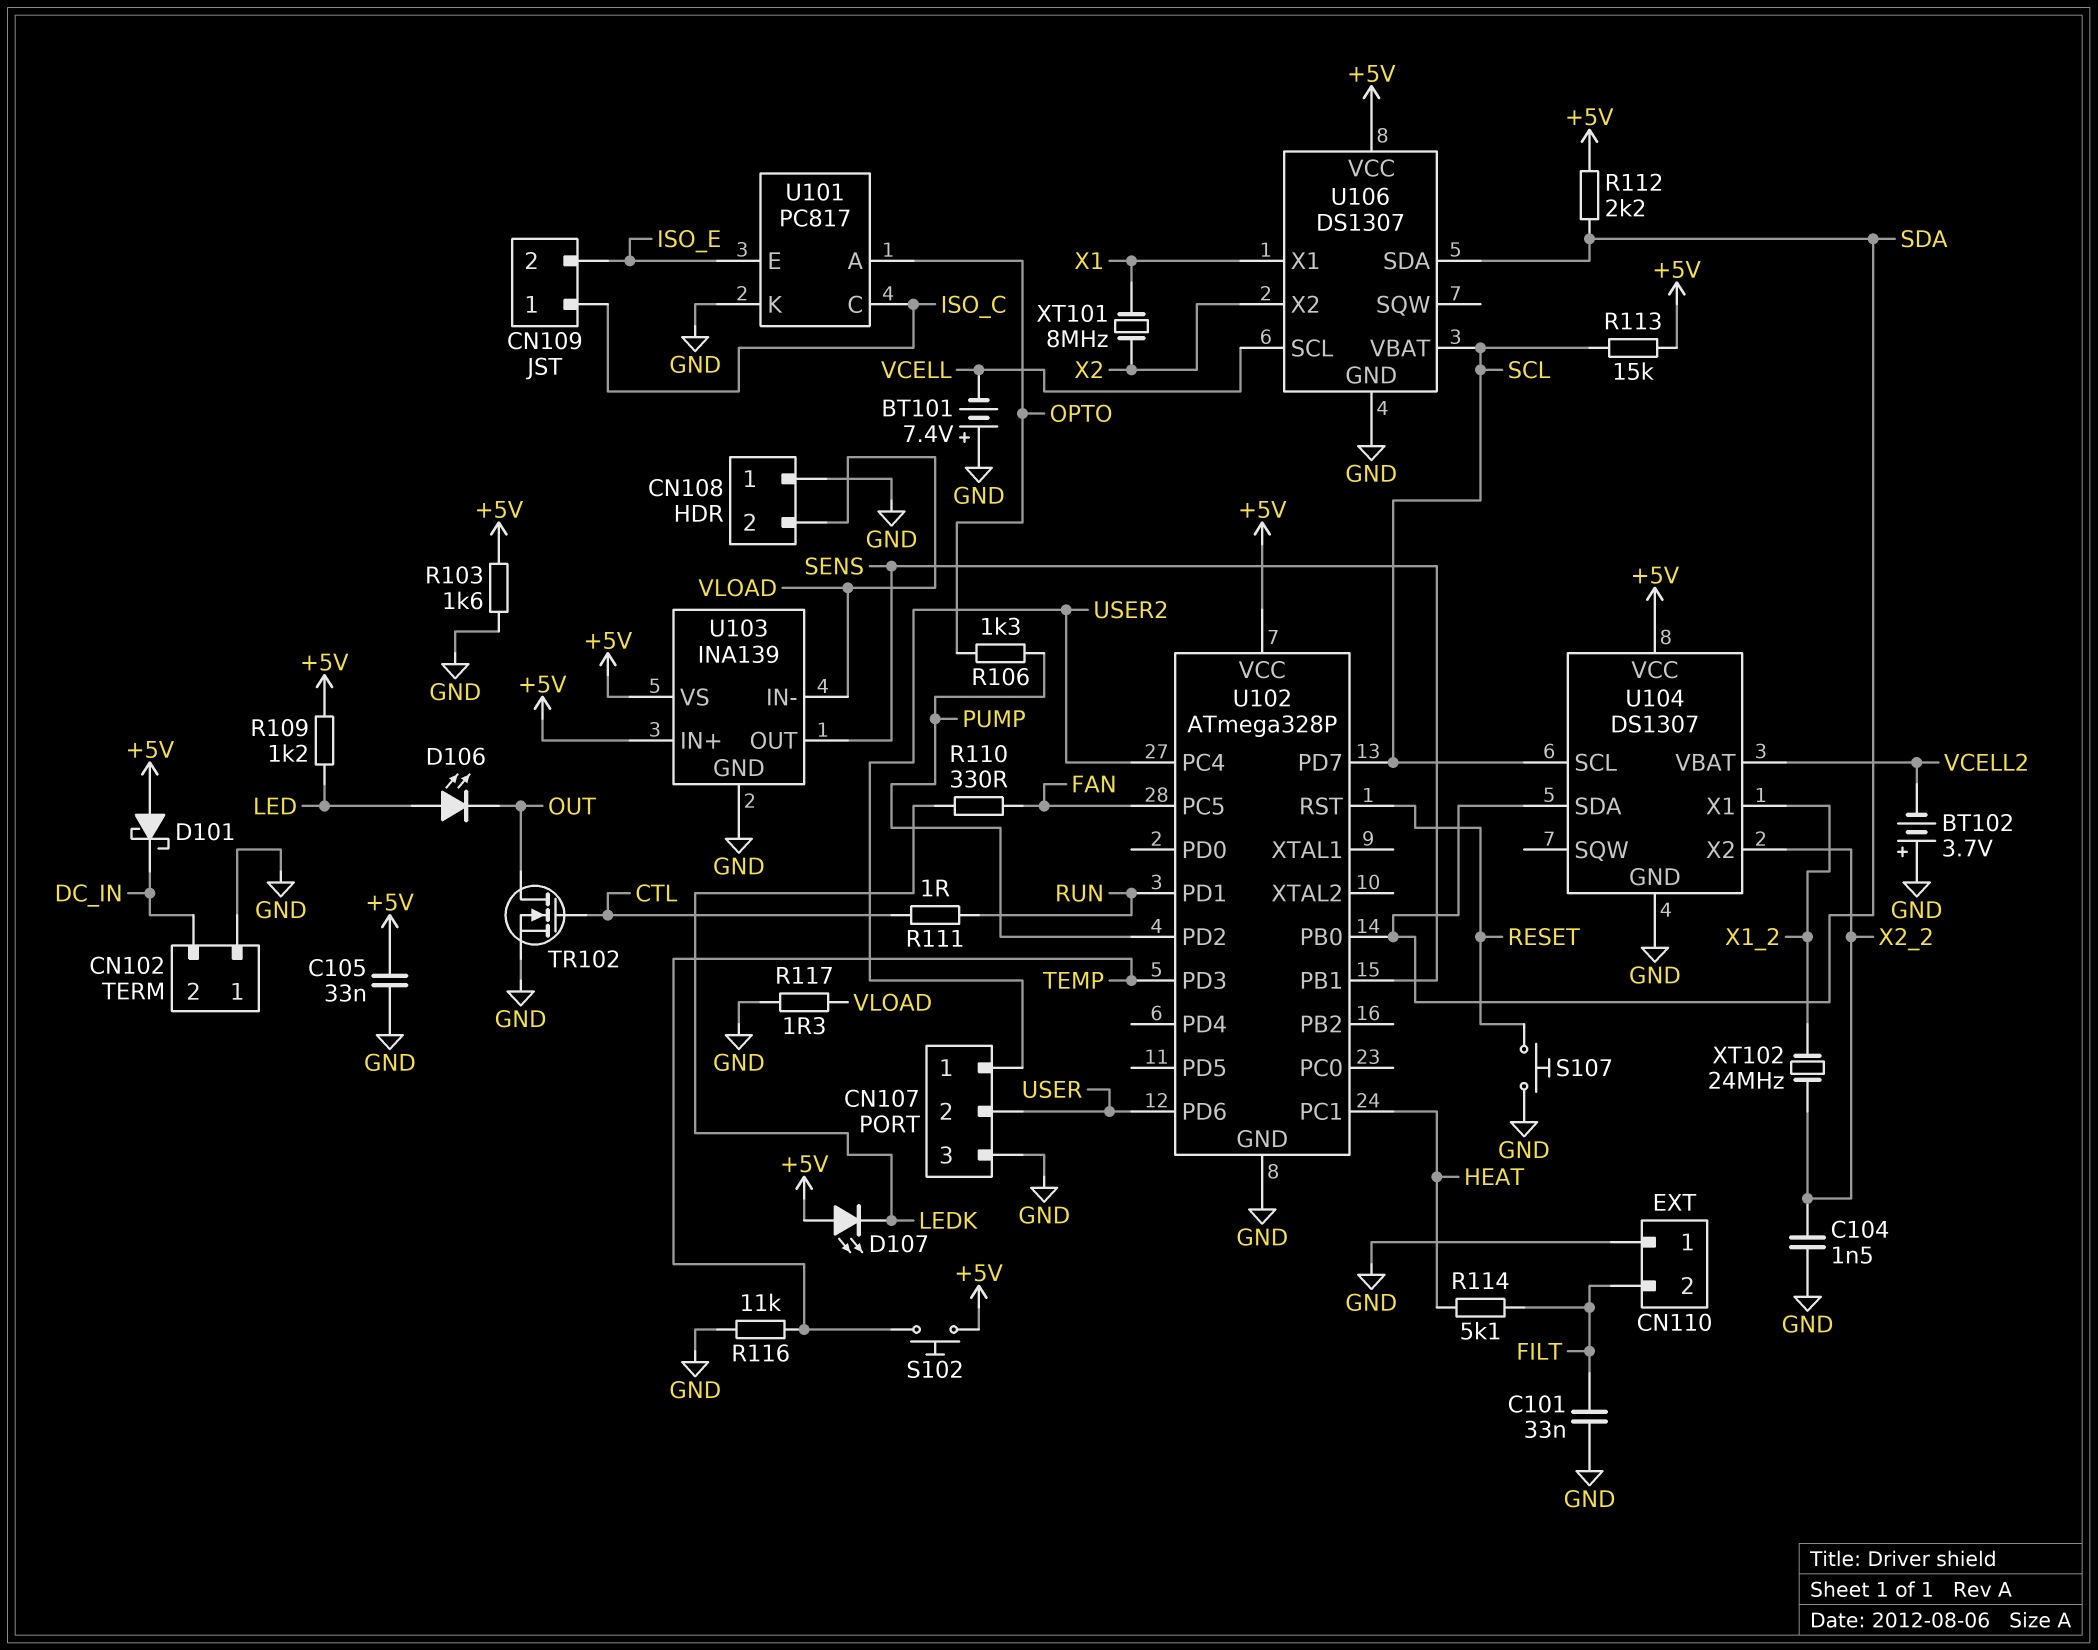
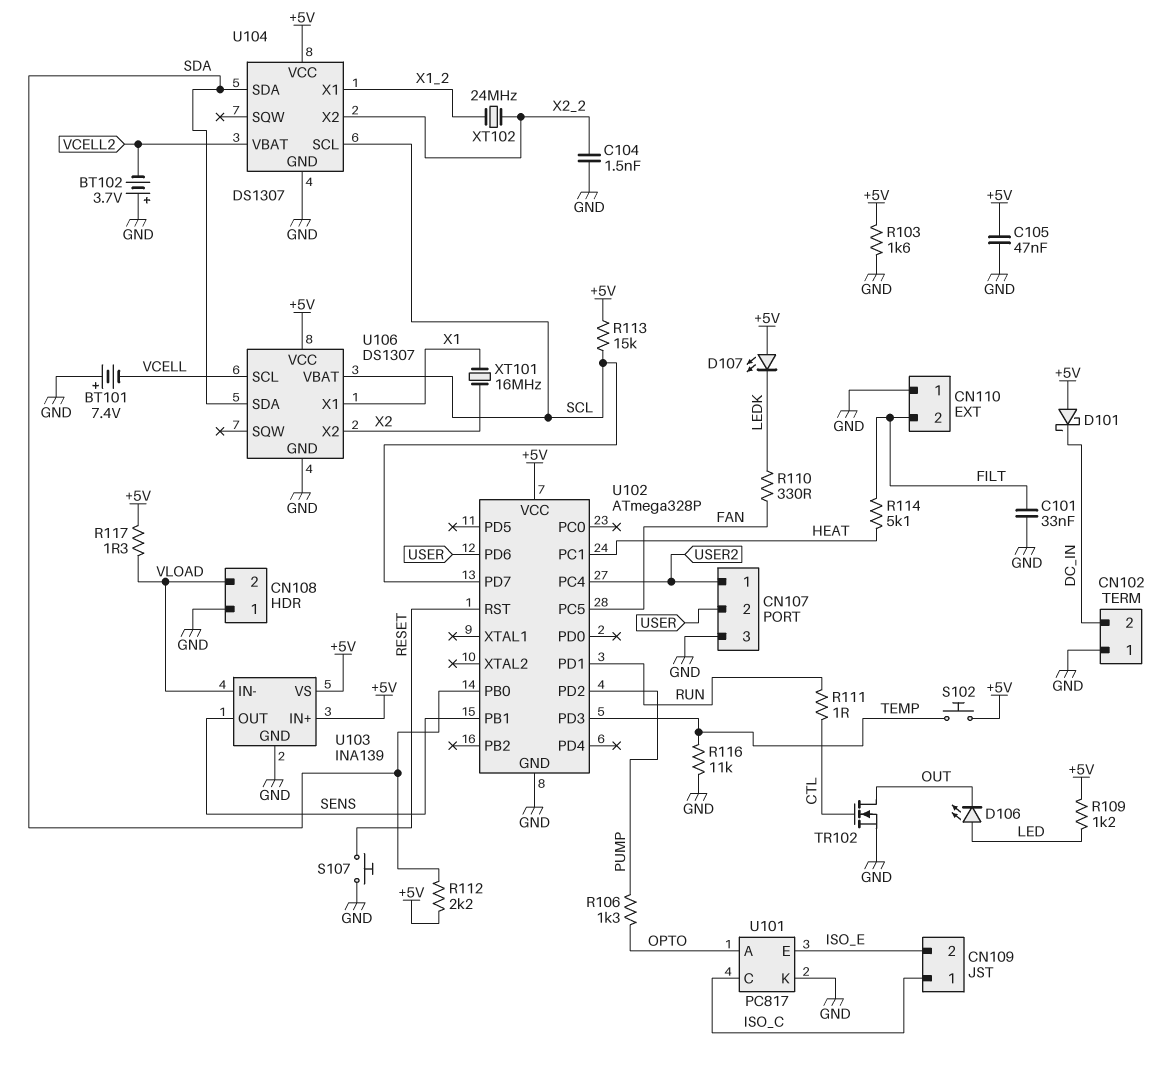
C105: 33nF (+5V, GND) -> 47nF (+5V, GND)
R117: 1.3 (GND, VLOAD) -> 1.3 (+5V, VLOAD)
XT101: 8MHz (X1, X2) -> 16MHz (X1, X2)

